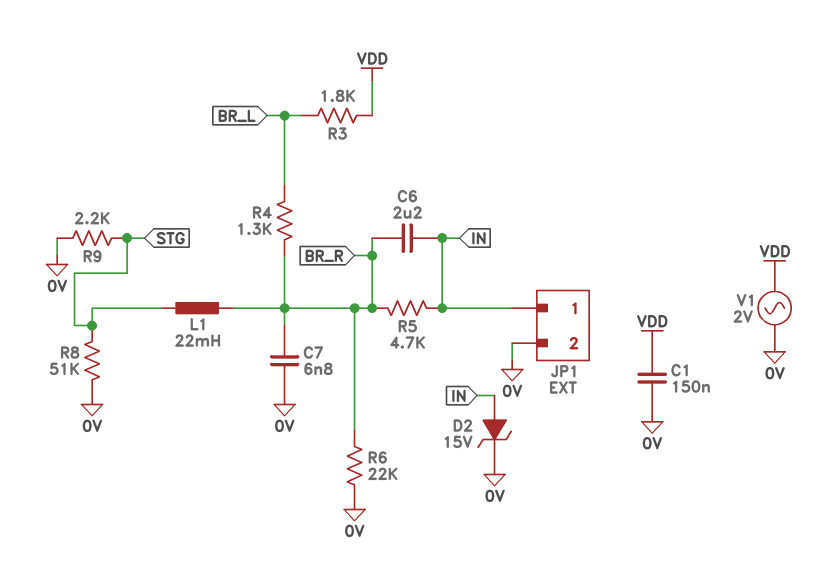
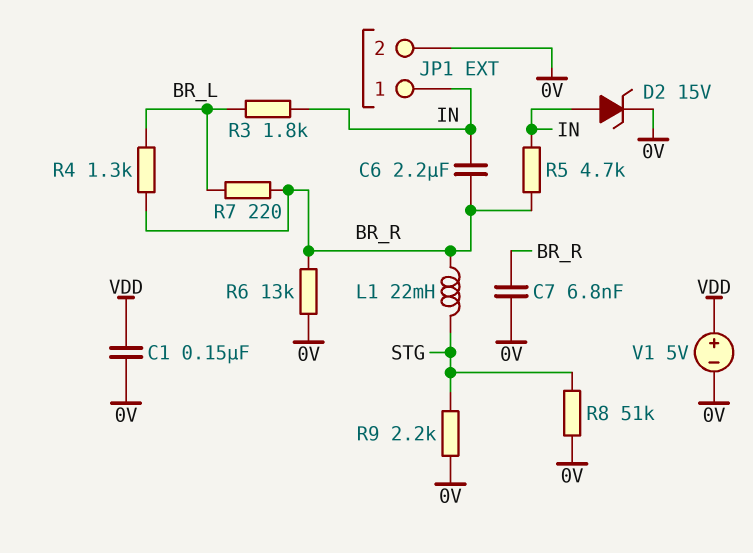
R3: 1.8k (BR_L, VDD) -> 1.8k (BR_L, IN)
R6: 22k (0V, BR_R) -> 13k (0V, BR_R)
R7: none -> 220 (BR_L, BR_R)
V1: AC 2V (0V, VDD) -> 5V (plus VDD, minus 0V)

